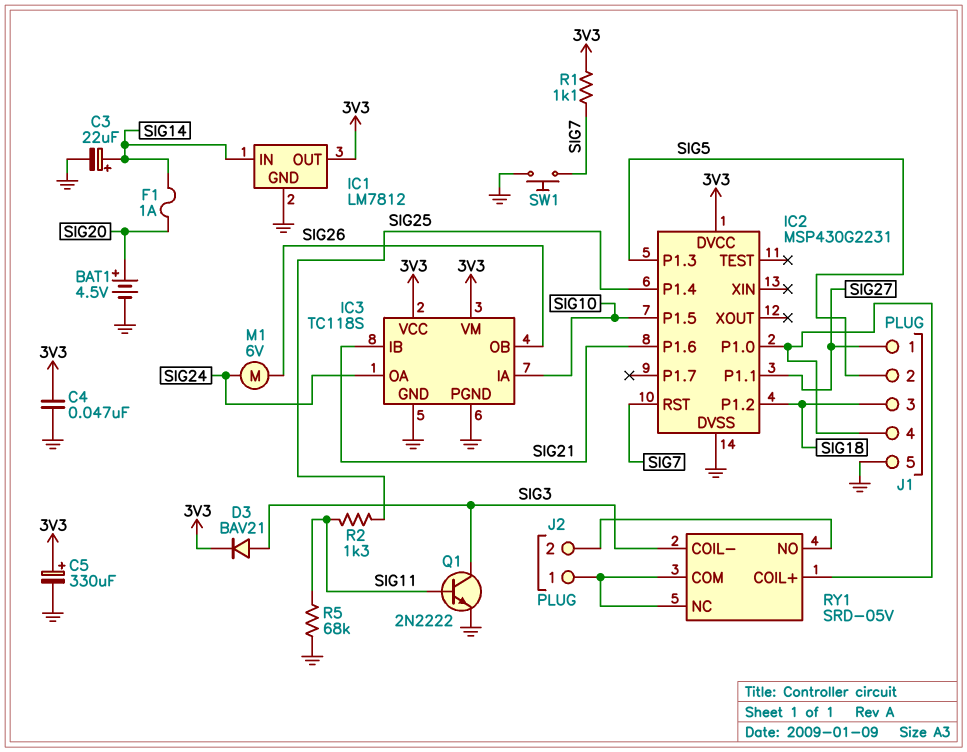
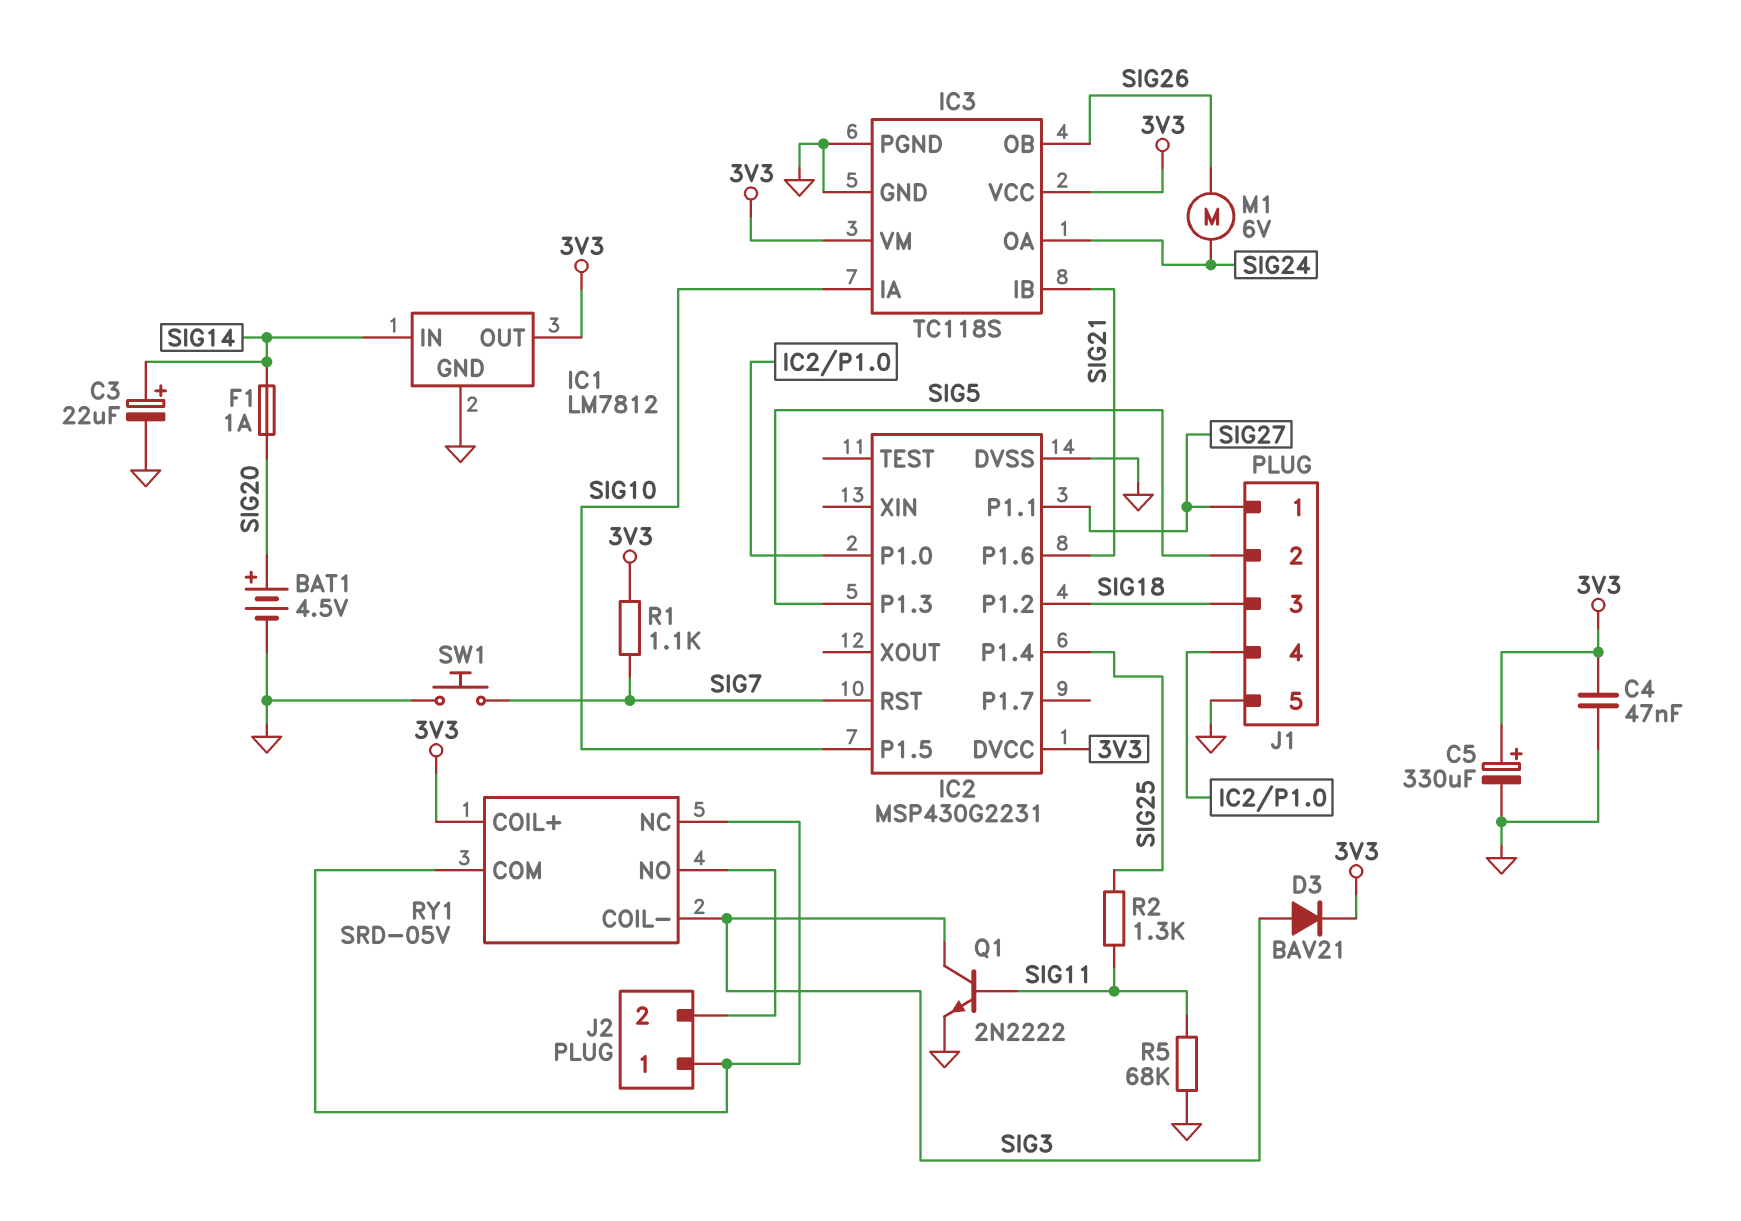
RY1 pin COIL+: IC2/P1.0 -> 3V3

